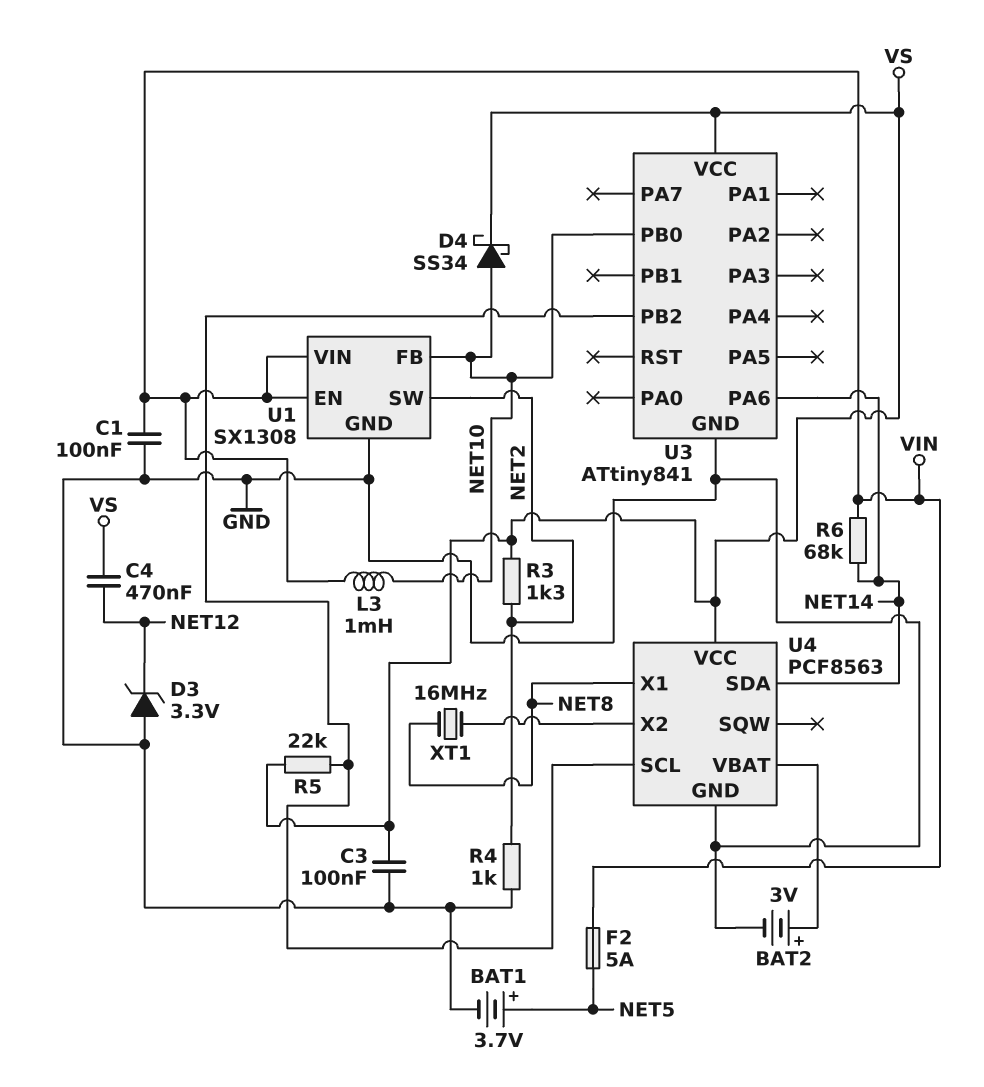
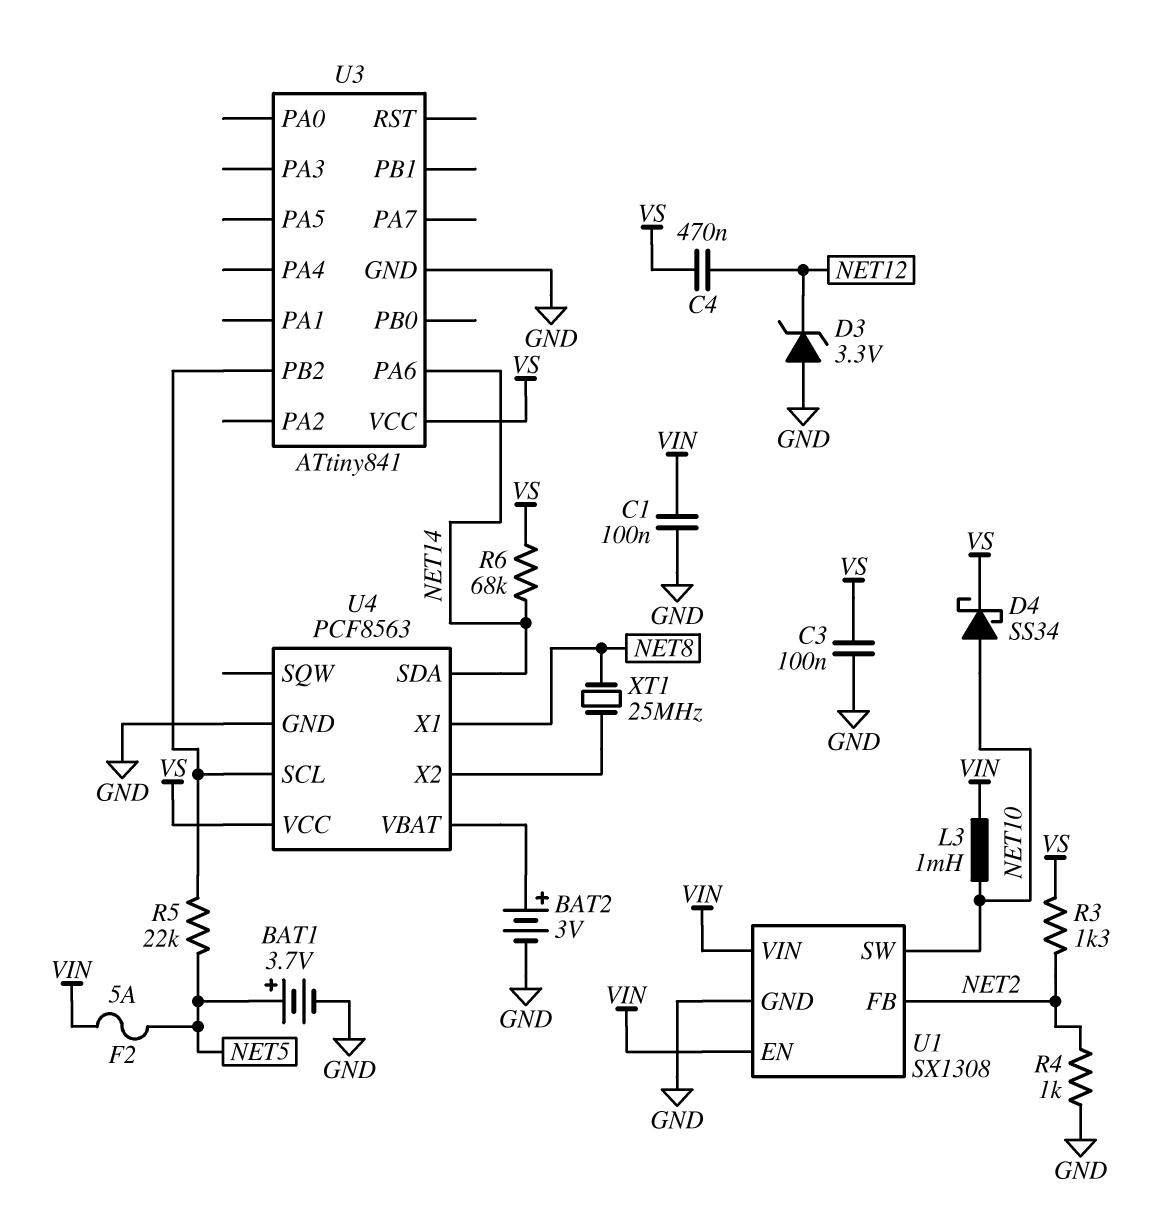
R5: 22k (U3/PB2, VS) -> 22k (NET5, U3/PB2)
R6: 68k (NET14, VIN) -> 68k (NET14, VS)
U1 pin FB: NET10 -> NET2
U1 pin SW: NET2 -> NET10
U3 pin PB0: NET10 -> none
XT1: 16MHz (NET8, U4/X2) -> 25MHz (NET8, U4/X2)

